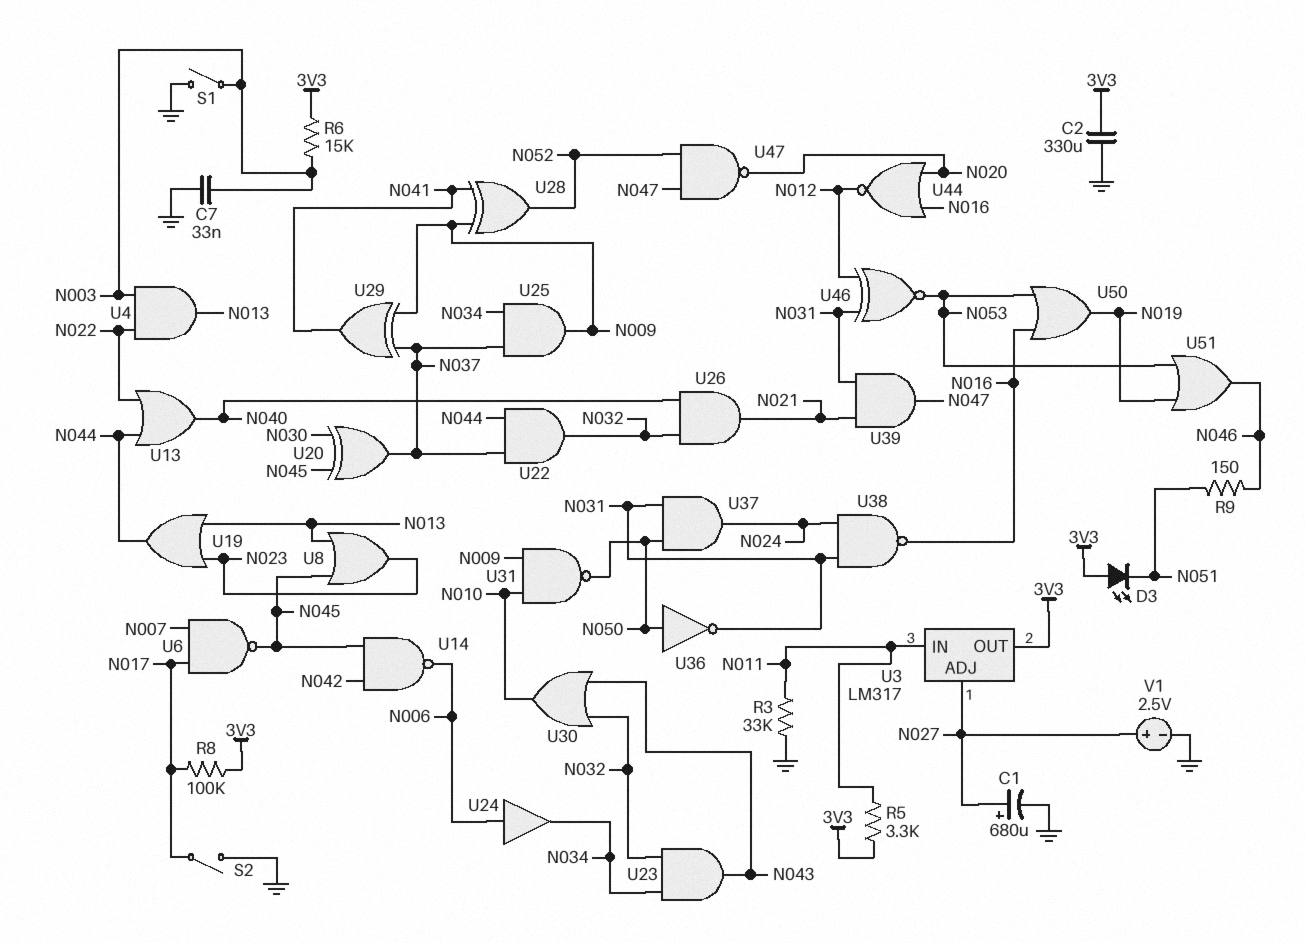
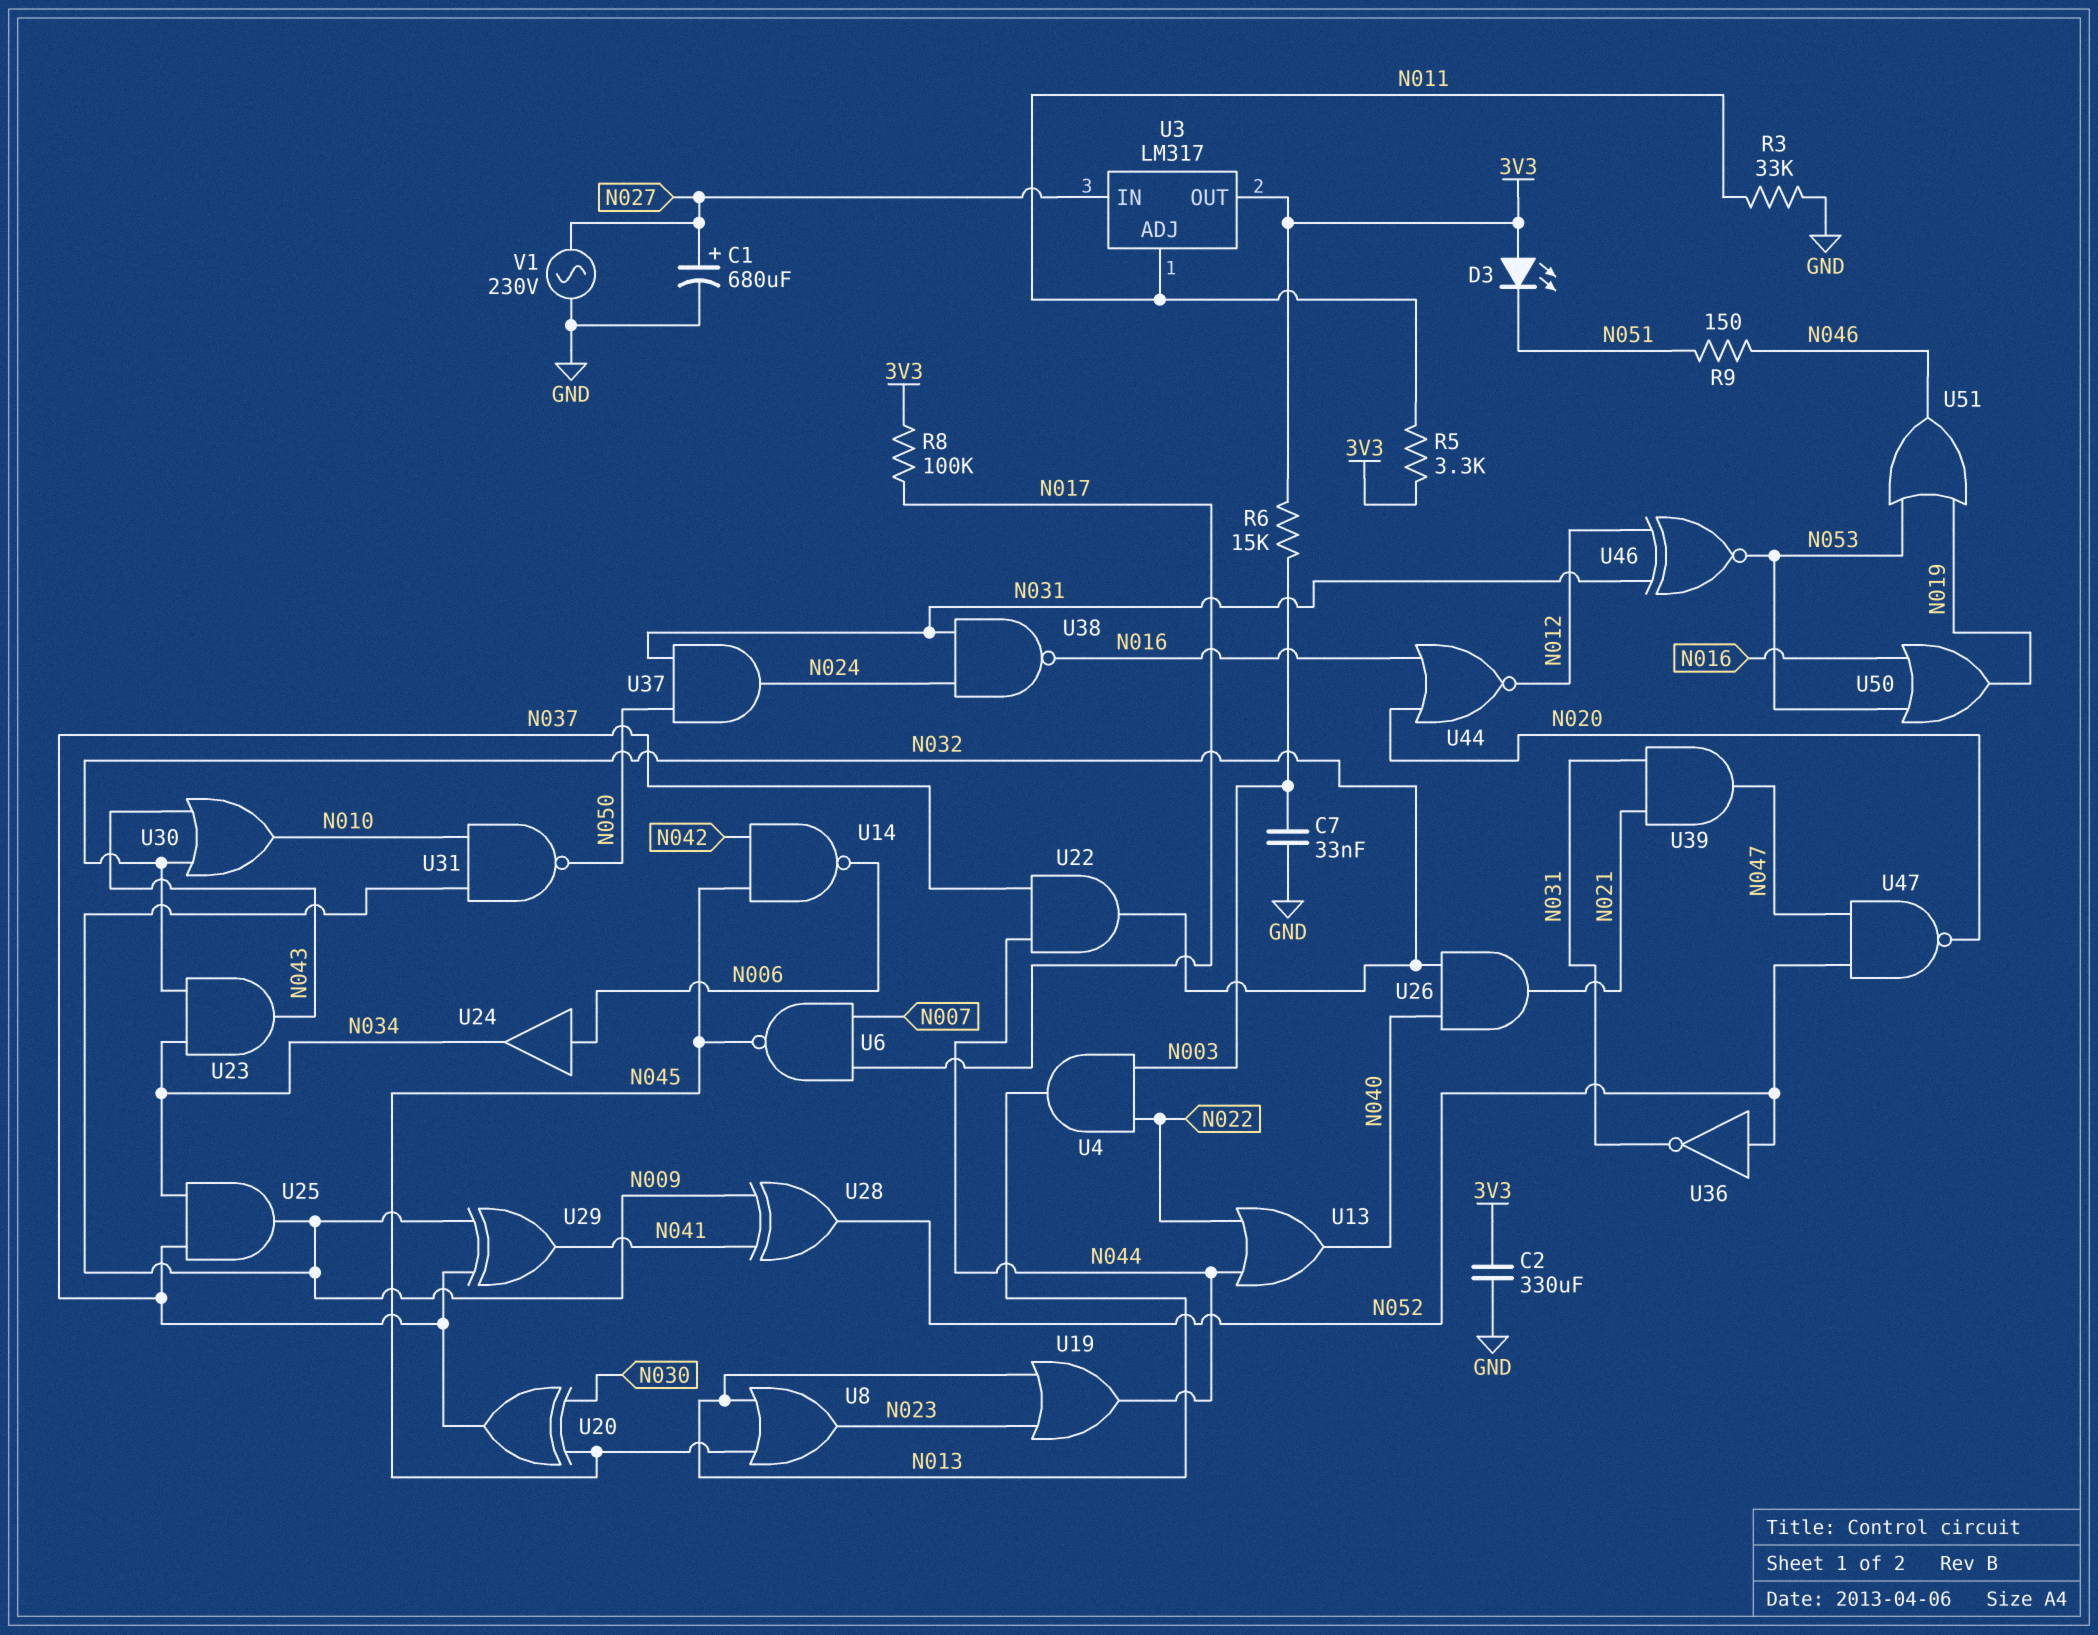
S1: switch (GND, N003) -> none
S2: switch (GND, N017) -> none
U3 pin ADJ: N027 -> N011
U3 pin IN: N011 -> N027
U36: NOT (in N050, out N031) -> NOT (in N052, out N031)
V1: 2.5V (plus N027, minus GND) -> AC 230V (GND, N027)

